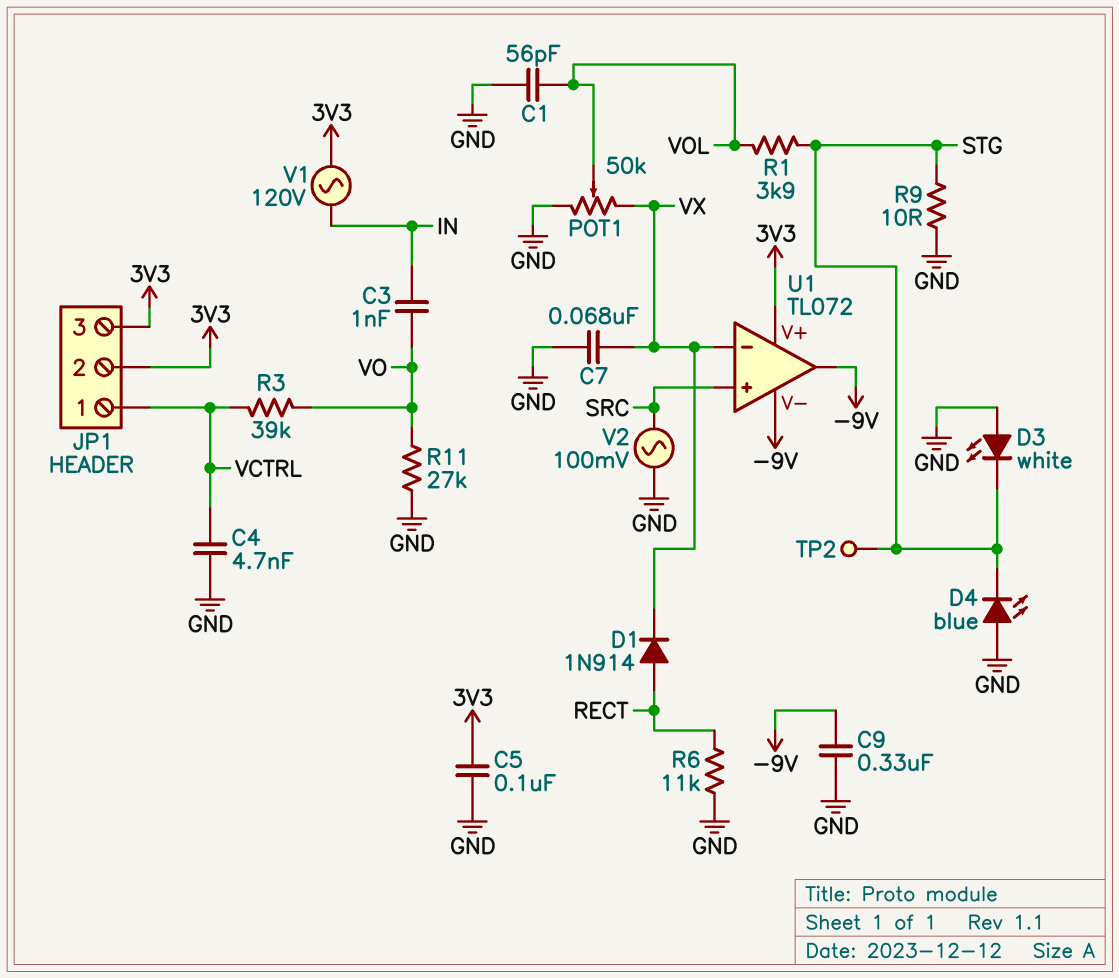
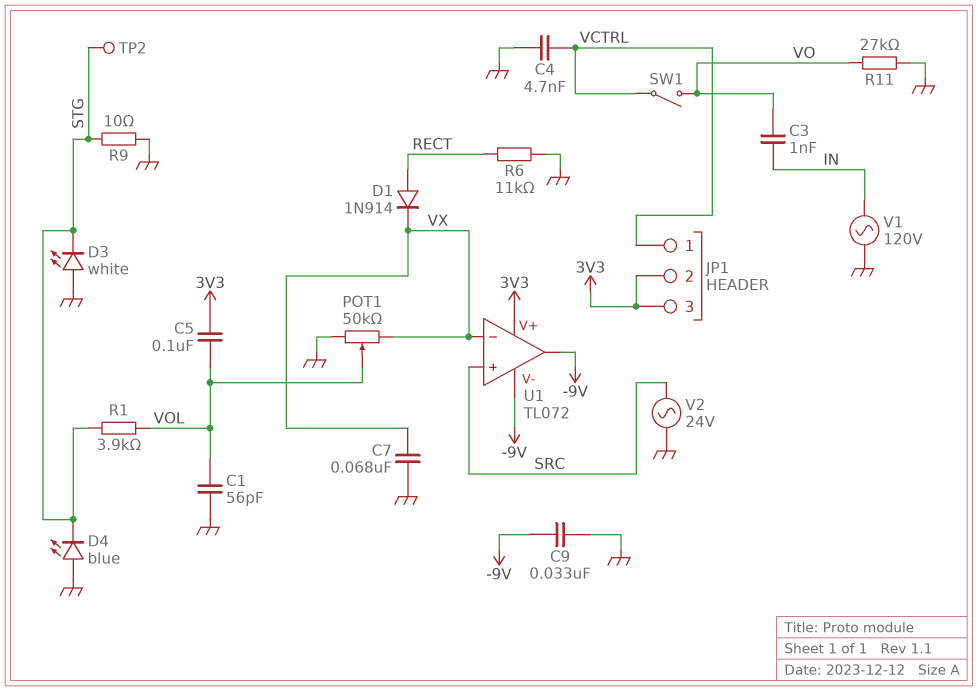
C5: 100nF (3V3, GND) -> 100nF (3V3, VOL)
C9: 330nF (-9V, GND) -> 33nF (-9V, GND)
R3: 39k (VCTRL, VO) -> none
SW1: none -> switch (VCTRL, VO)
V1: AC 120V (3V3, IN) -> AC 120V (GND, IN)
V2: AC 100mV (GND, SRC) -> AC 24V (GND, SRC)

